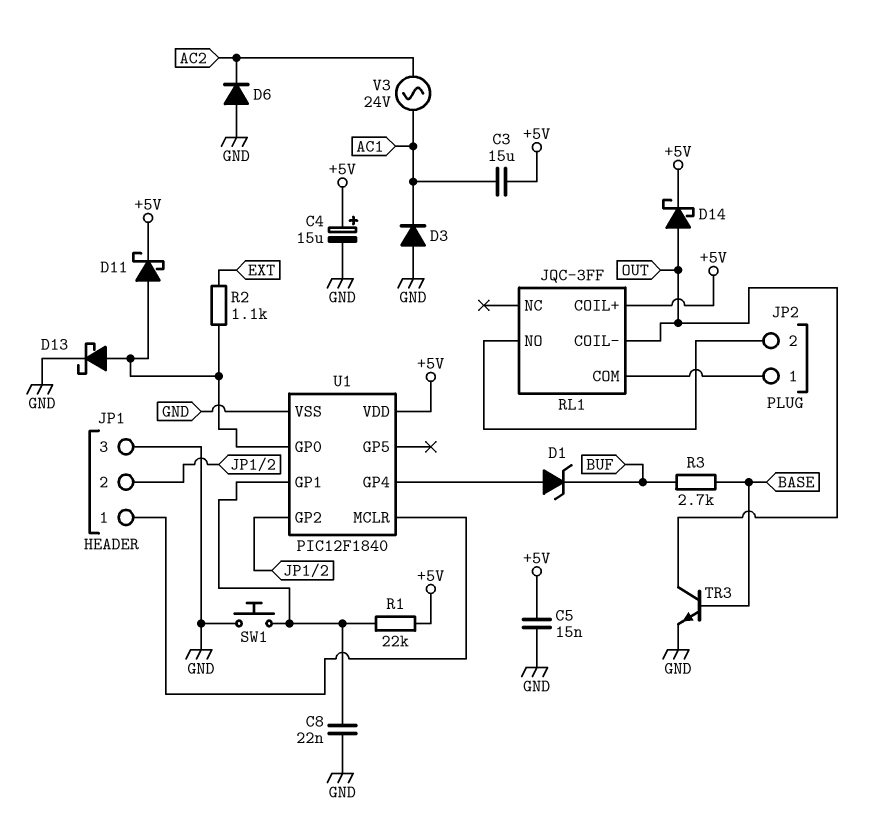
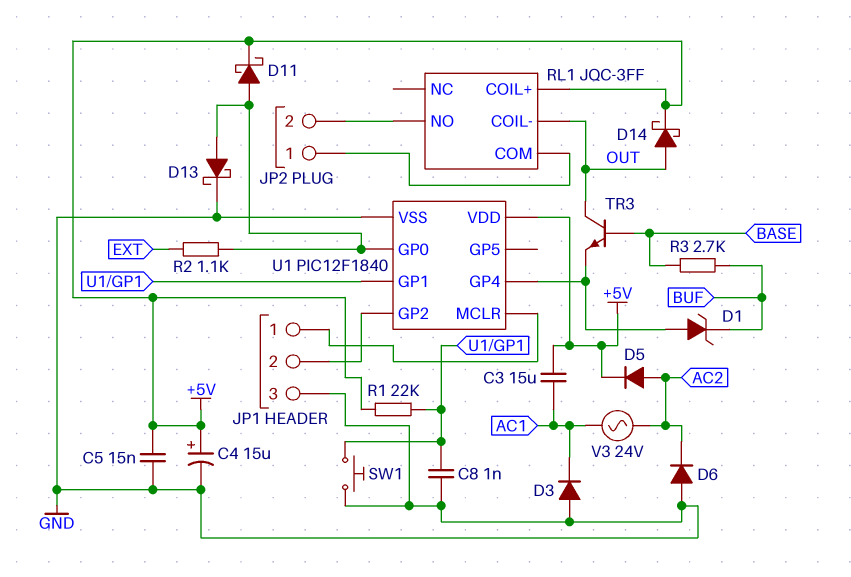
C8: 22nF (GND, U1/GP1) -> 1nF (GND, U1/GP1)
D5: none -> diode (A AC2, K +5V)
TR3: NPN (B BASE, C OUT, E GND) -> NPN (B BASE, C OUT, E U1/GP4)

